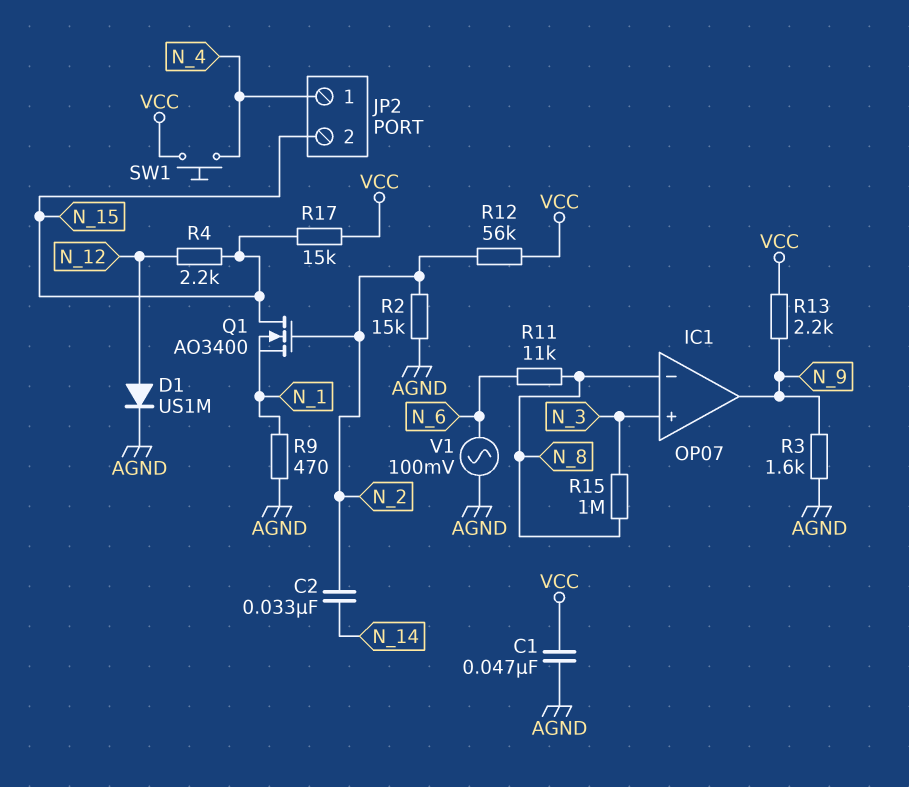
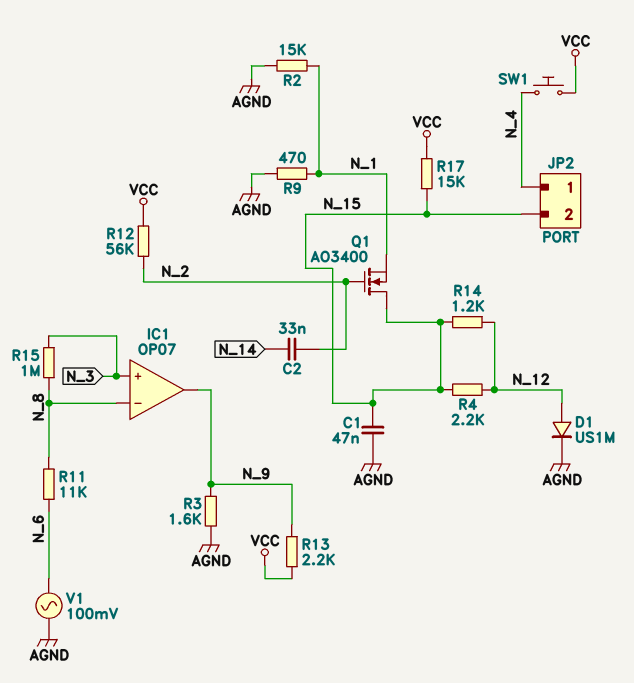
C1: 47nF (AGND, VCC) -> 47nF (AGND, N_15)
R2: 15k (AGND, N_2) -> 15k (AGND, N_1)
R14: none -> 1.2k (N_12, N_15)

